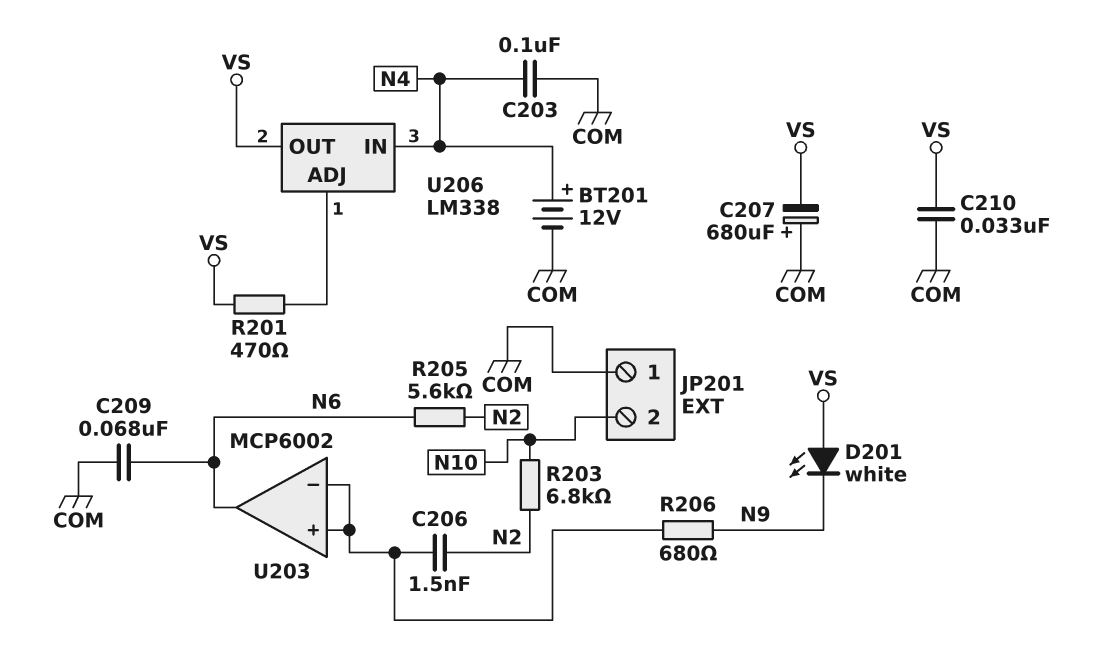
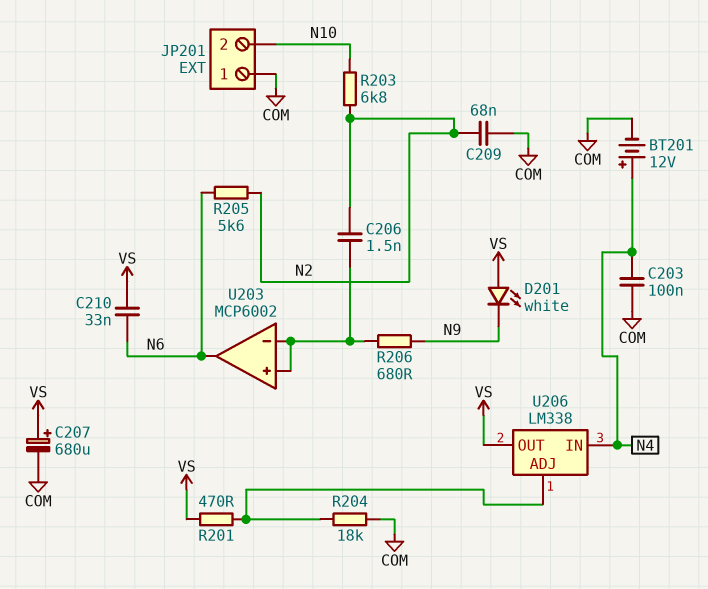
C207: 680uF (plus COM, minus VS) -> 680uF (plus VS, minus COM)
C209: 68nF (COM, N6) -> 68nF (COM, N2)
C210: 33nF (COM, VS) -> 33nF (N6, VS)
R204: none -> 18k (COM, U206/ADJ)

